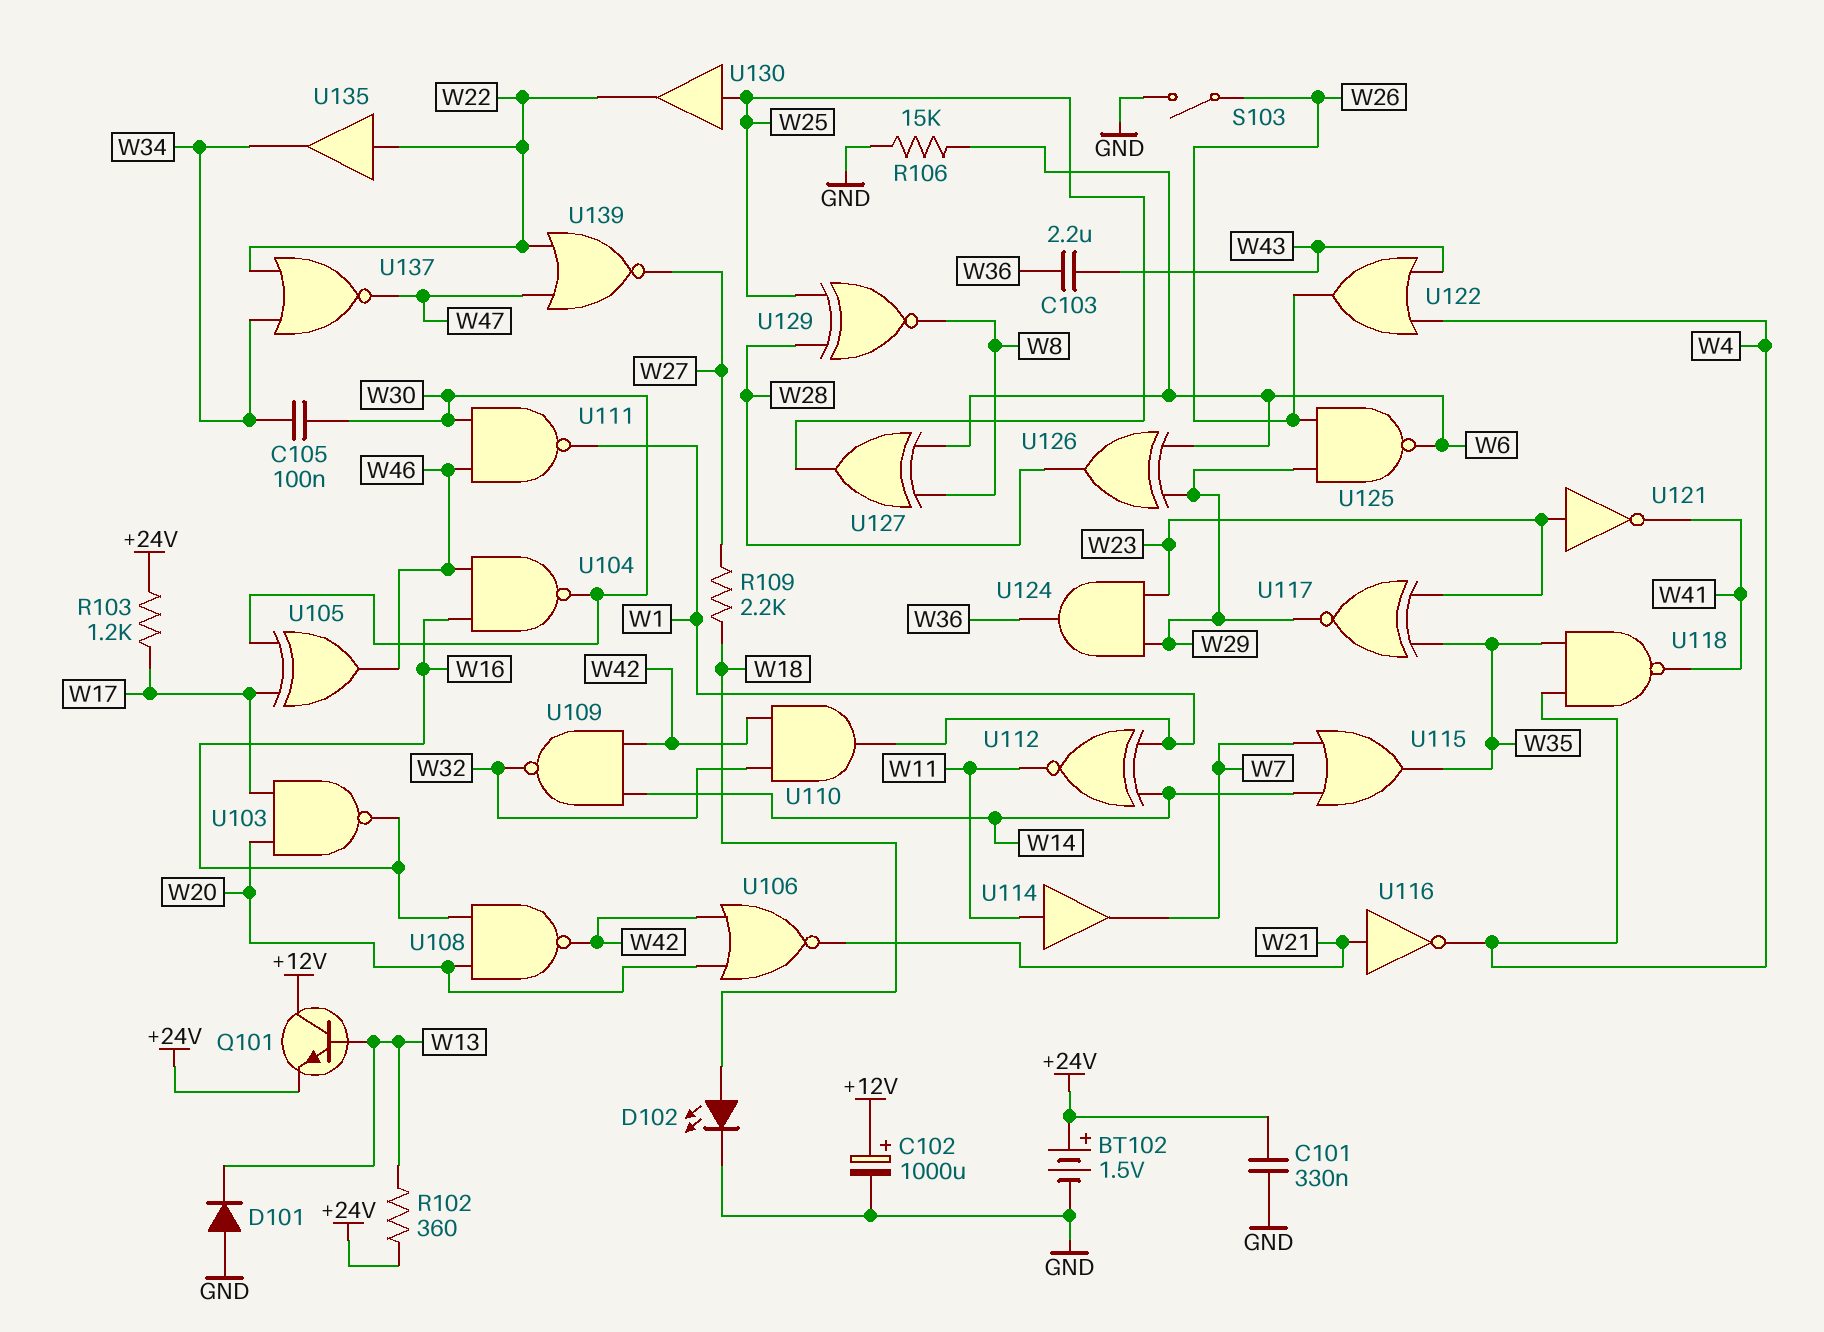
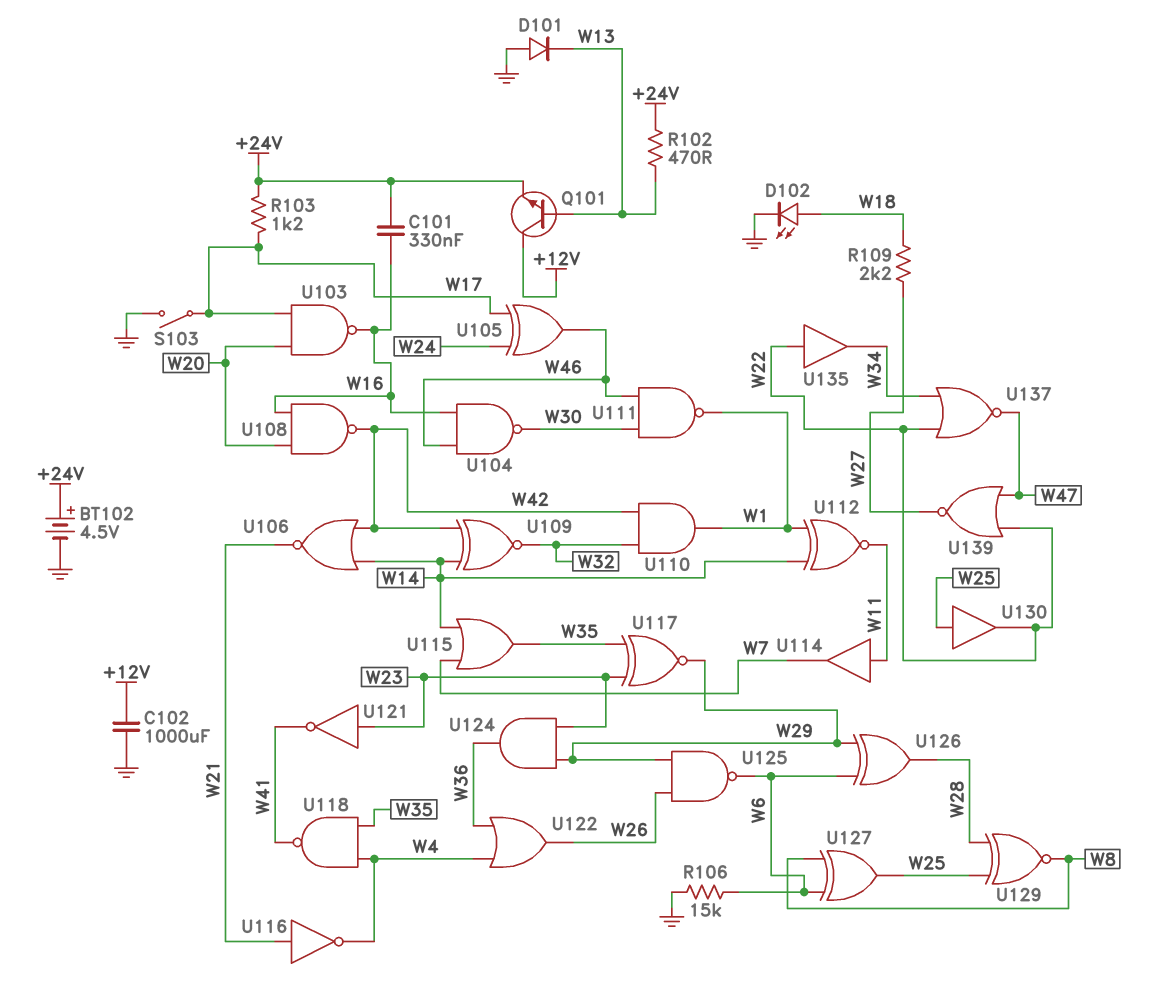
BT102: 1.5V (plus +24V, minus GND) -> 4.5V (plus +24V, minus GND)
C101: 330nF (+24V, GND) -> 330nF (+24V, W16)
C102: 1000uF (plus +12V, minus GND) -> 1000uF (+12V, GND)
C103: 2.2uF (W36, W43) -> none
C105: 100nF (W30, W34) -> none
R102: 360 (+24V, W13) -> 470 (+24V, W13)
S103: switch (GND, W26) -> switch (GND, W17)
U105: XOR (in W17, in W30, out W46) -> XOR (in W17, in W24, out W46)
U106: NOR (in W20, in W42, out W21) -> NOR (in W14, in W42, out W21)
U109: NAND (in W14, in W42, out W32) -> XNOR (in W14, in W42, out W32)
U122: OR (in W4, in W43, out W26) -> OR (in W4, in W36, out W26)

